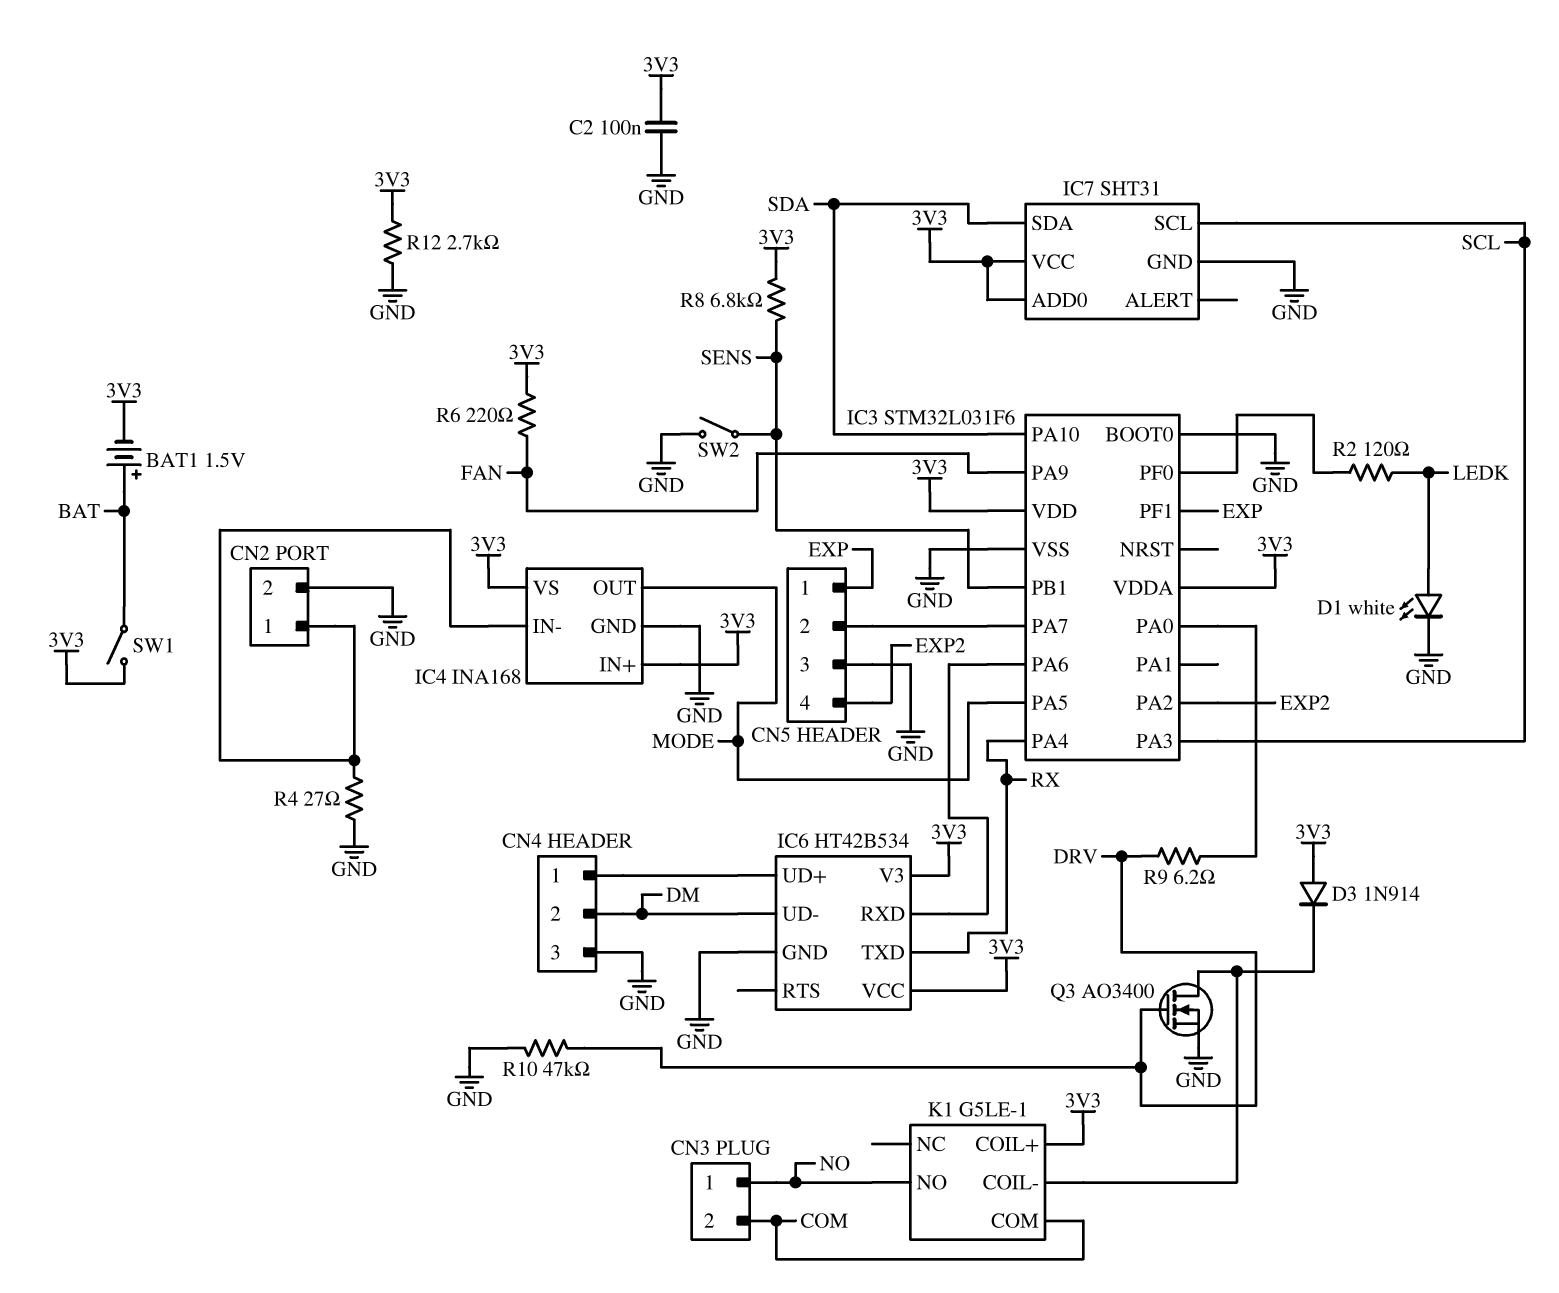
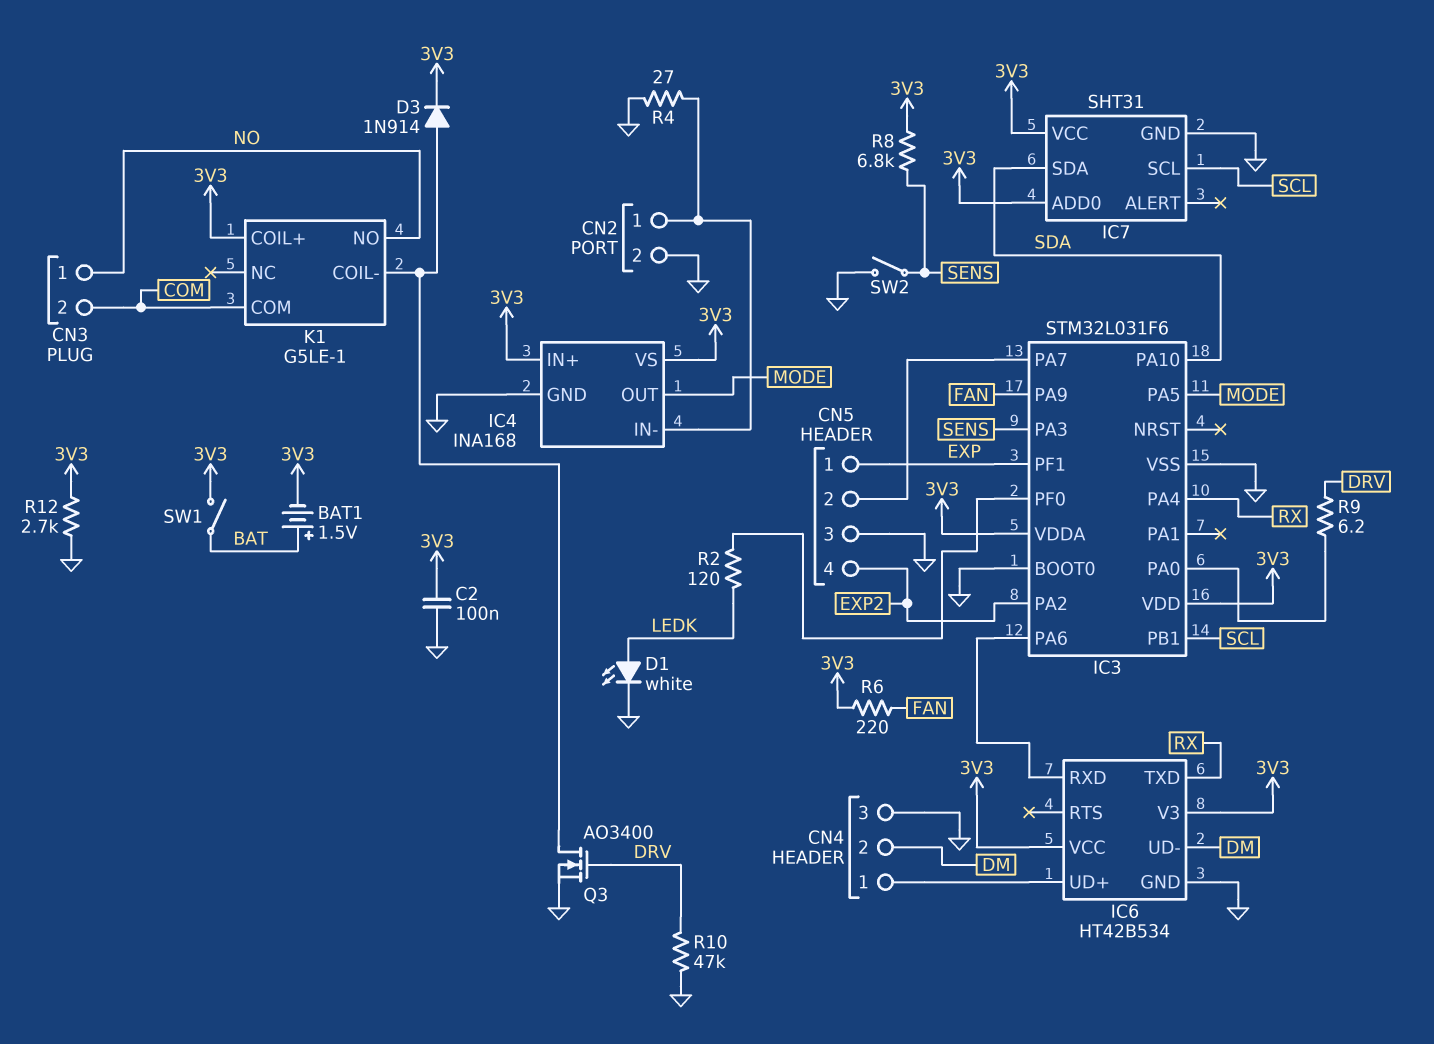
D3: diode 1N914 (A 3V3, K K1/COIL-) -> diode 1N914 (A K1/COIL-, K 3V3)
IC3 pin PA3: SCL -> SENS
IC3 pin PB1: SENS -> SCL

